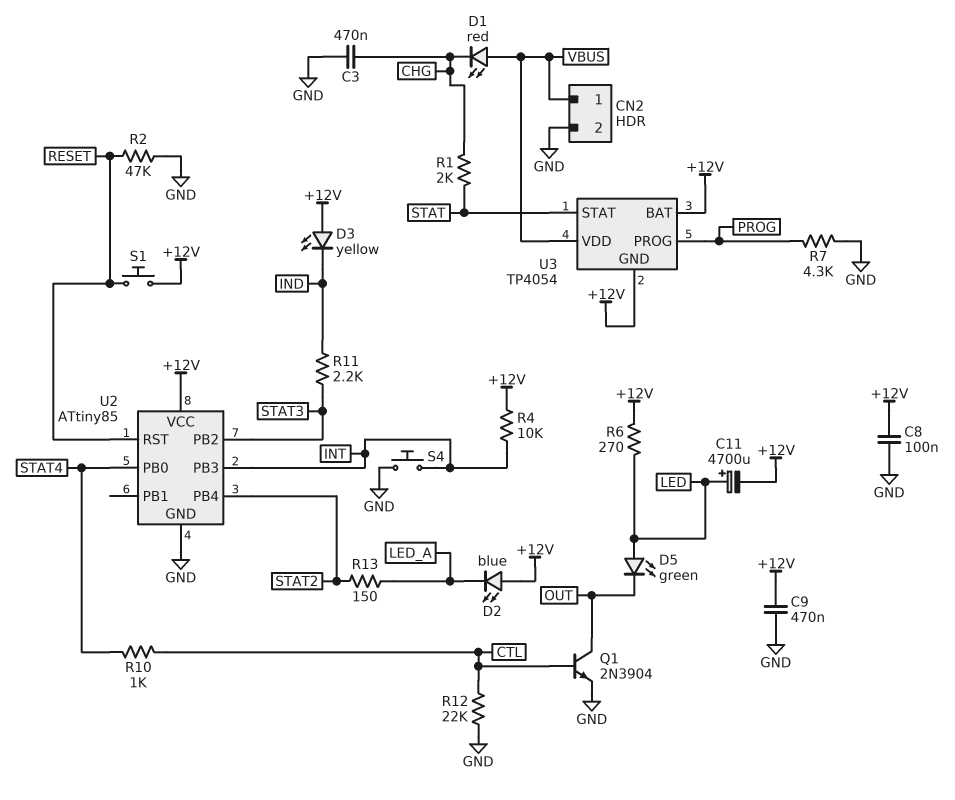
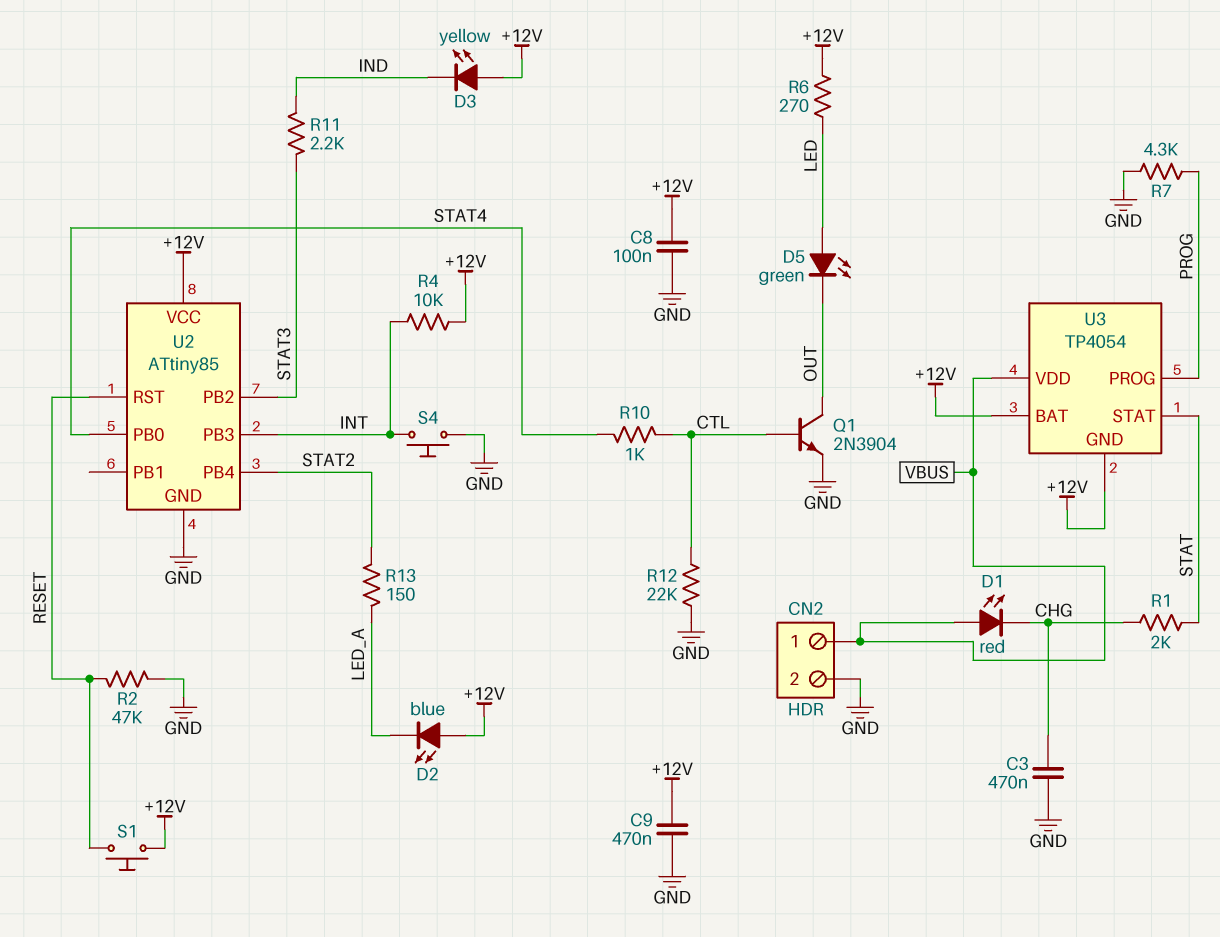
C11: 4700uF (plus LED, minus +12V) -> none

